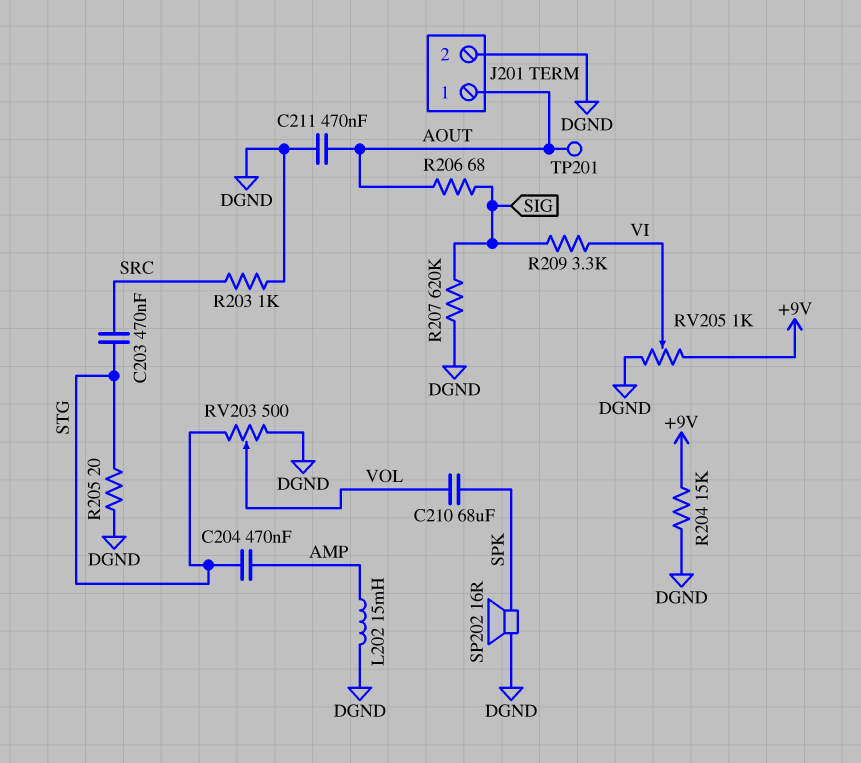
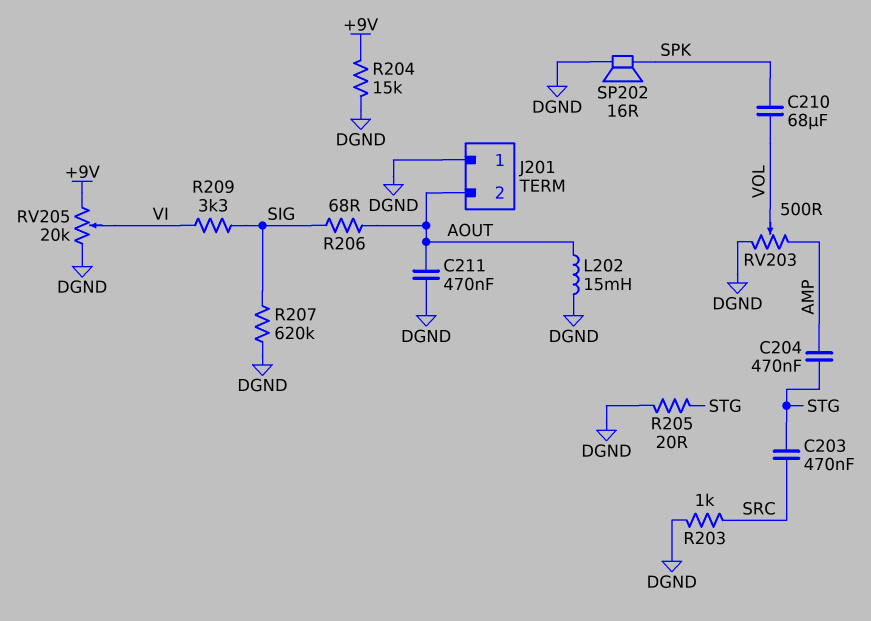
J201 pin 1: AOUT -> DGND
J201 pin 2: DGND -> AOUT
L202: 15mH (AMP, DGND) -> 15mH (AOUT, DGND)
RV203: 500 (DGND, STG, wiper VOL) -> 500 (AMP, DGND, wiper VOL)
RV205: 1k (+9V, DGND, wiper VI) -> 20k (+9V, DGND, wiper VI)
TP201: test point (AOUT) -> none

